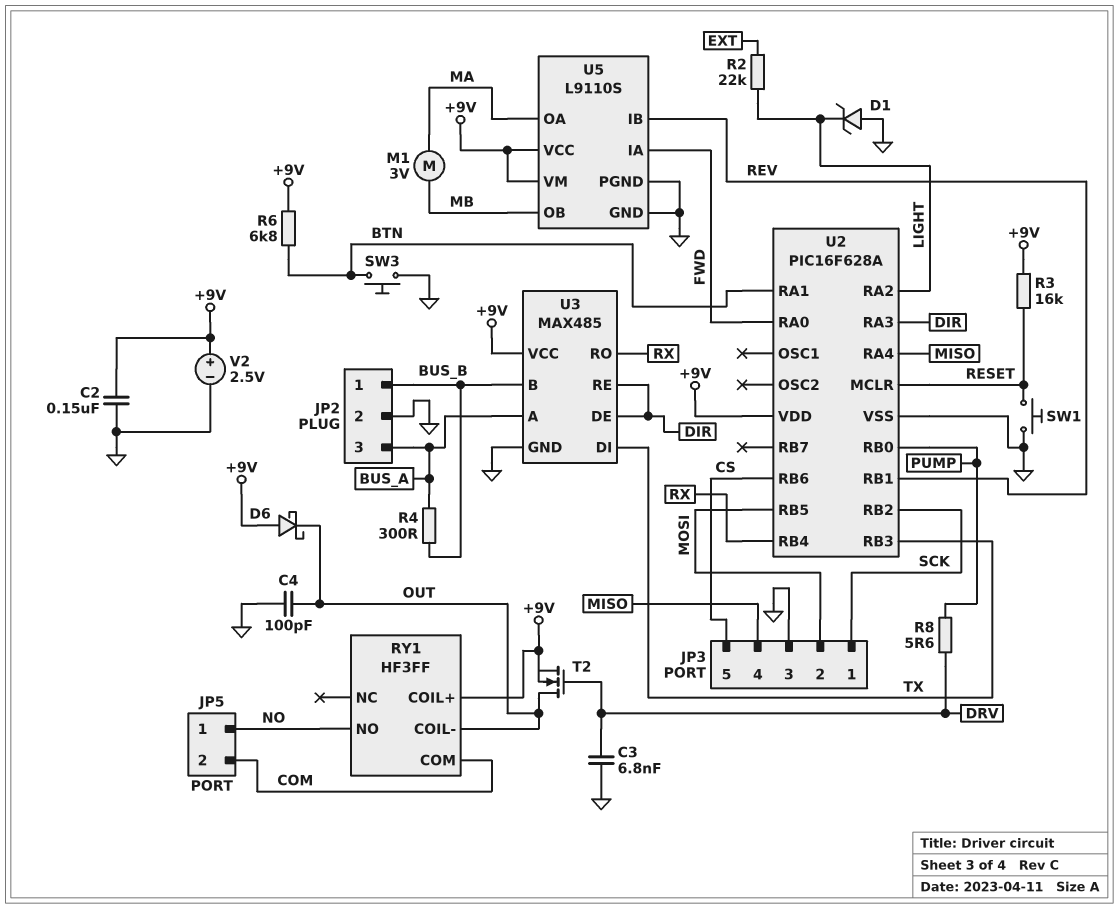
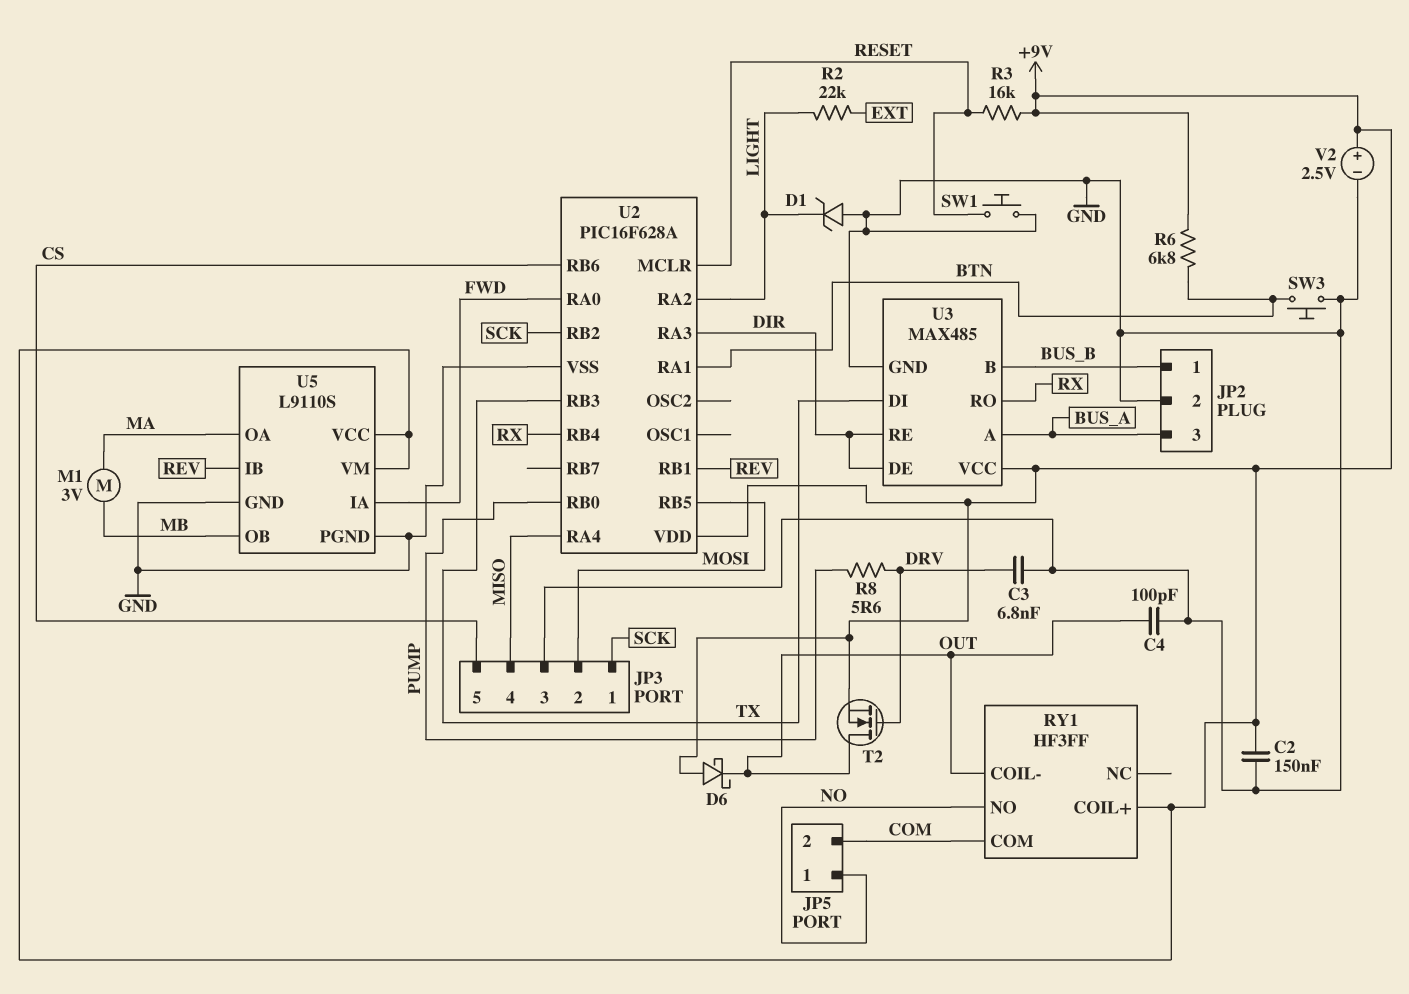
R4: 300 (BUS_A, BUS_B) -> none

